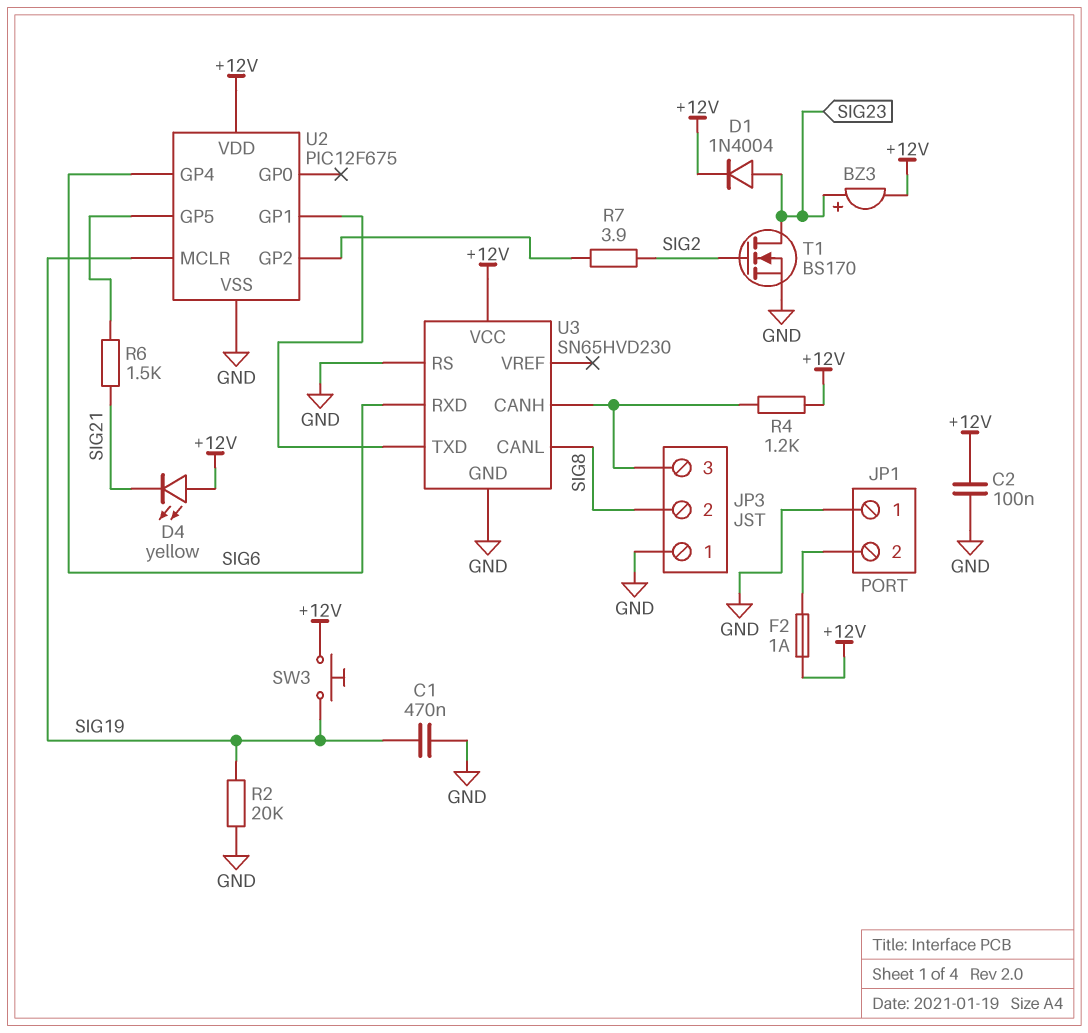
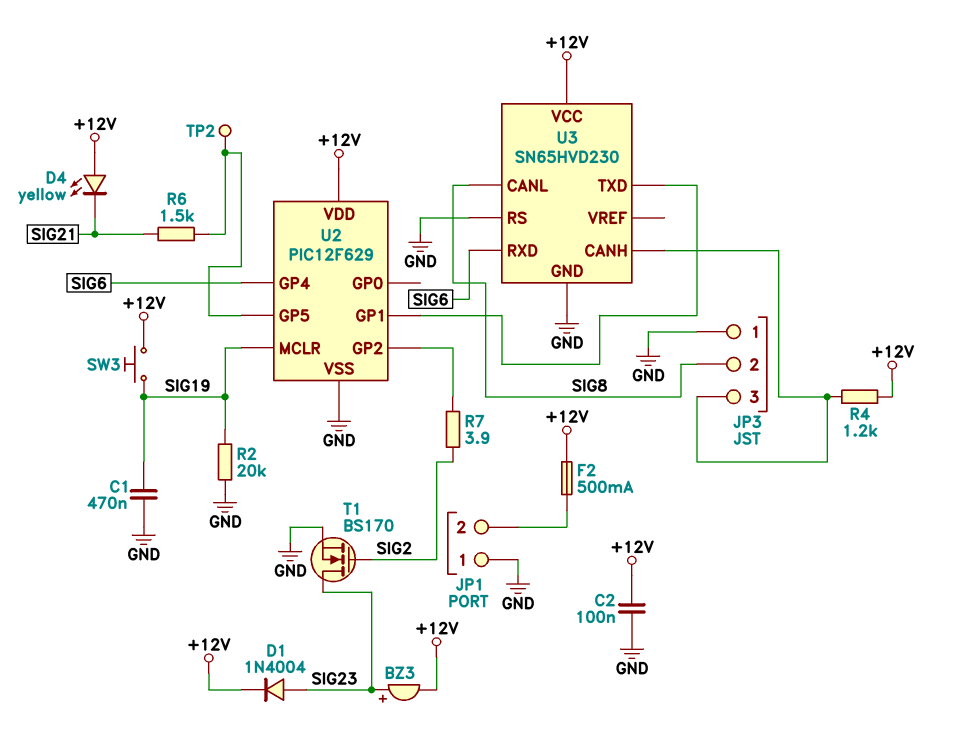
F2: 1A (+12V, JP1/2) -> 500mA (+12V, JP1/2)
TP2: none -> test point (U2/GP5)
U2: PIC12F675 -> PIC12F629

